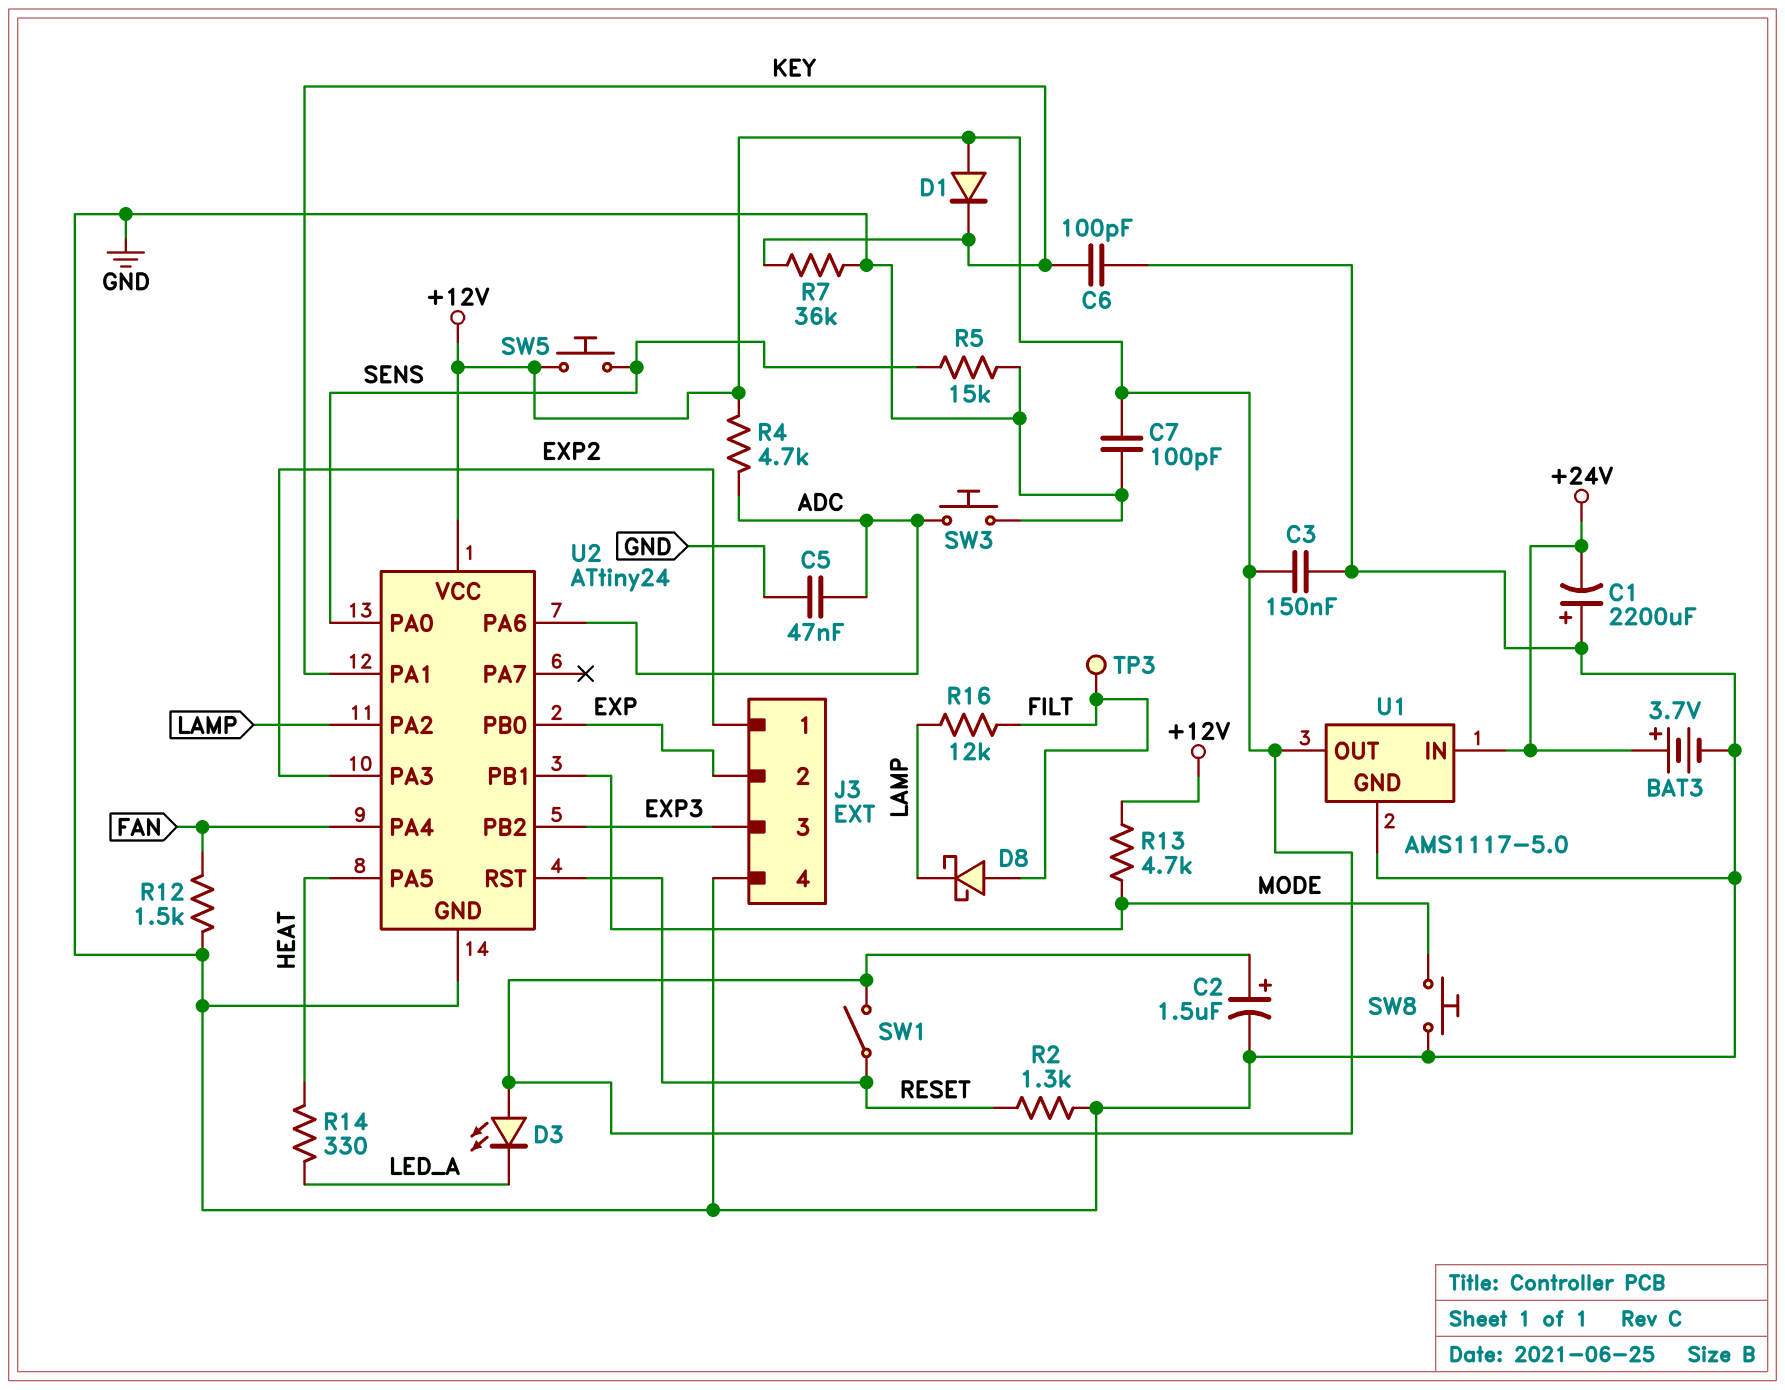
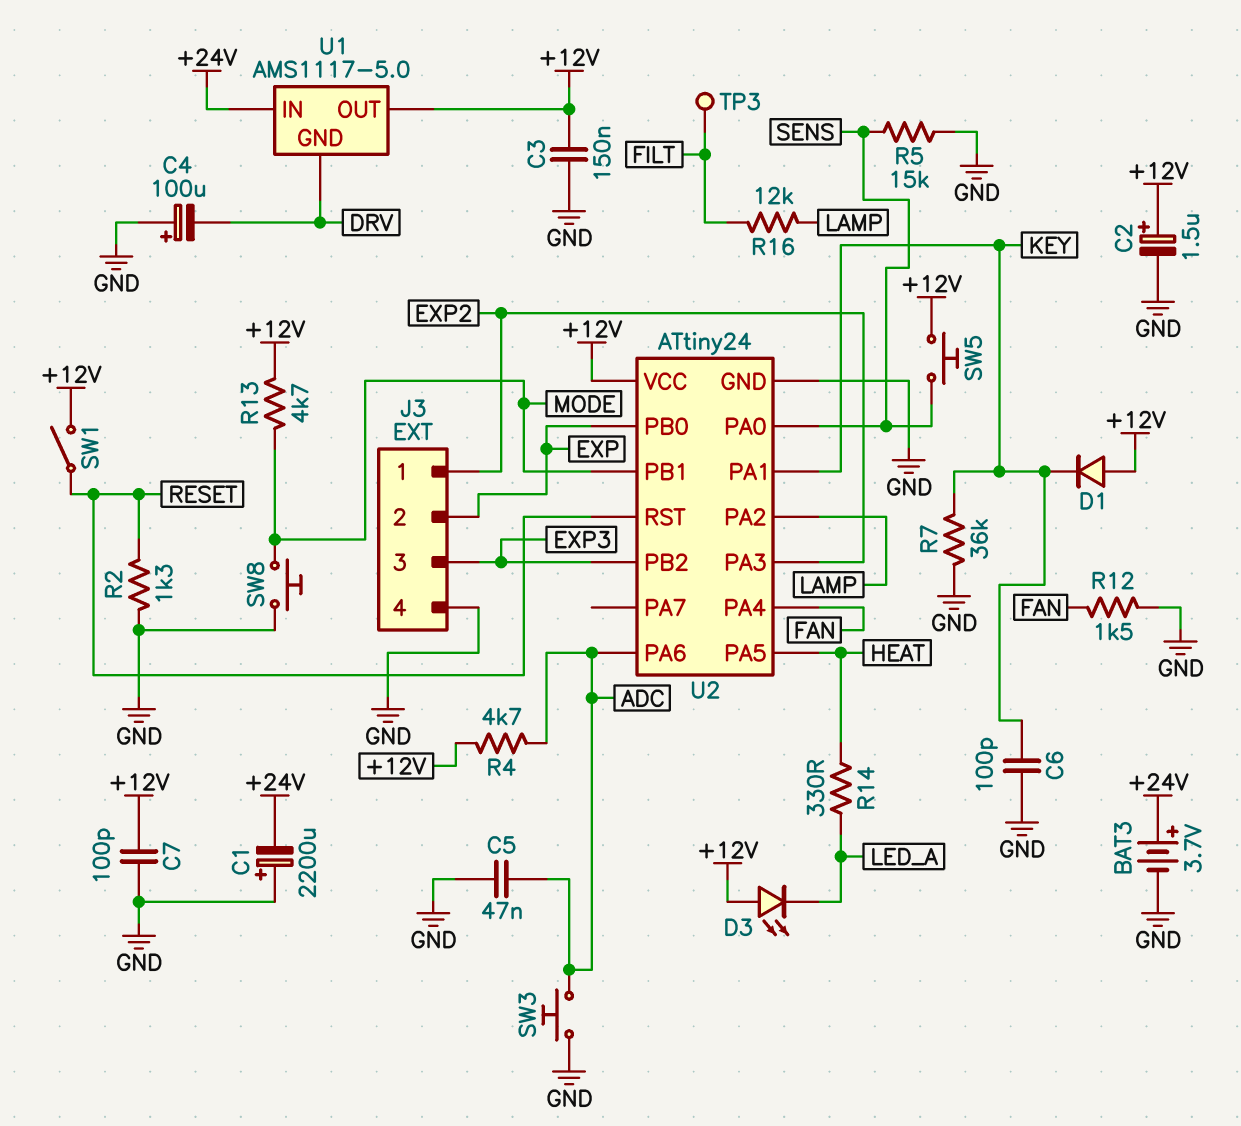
C4: none -> 100uF (plus GND, minus DRV)
D8: schottky (A FILT, K LAMP) -> none
U1 pin GND: GND -> DRV

